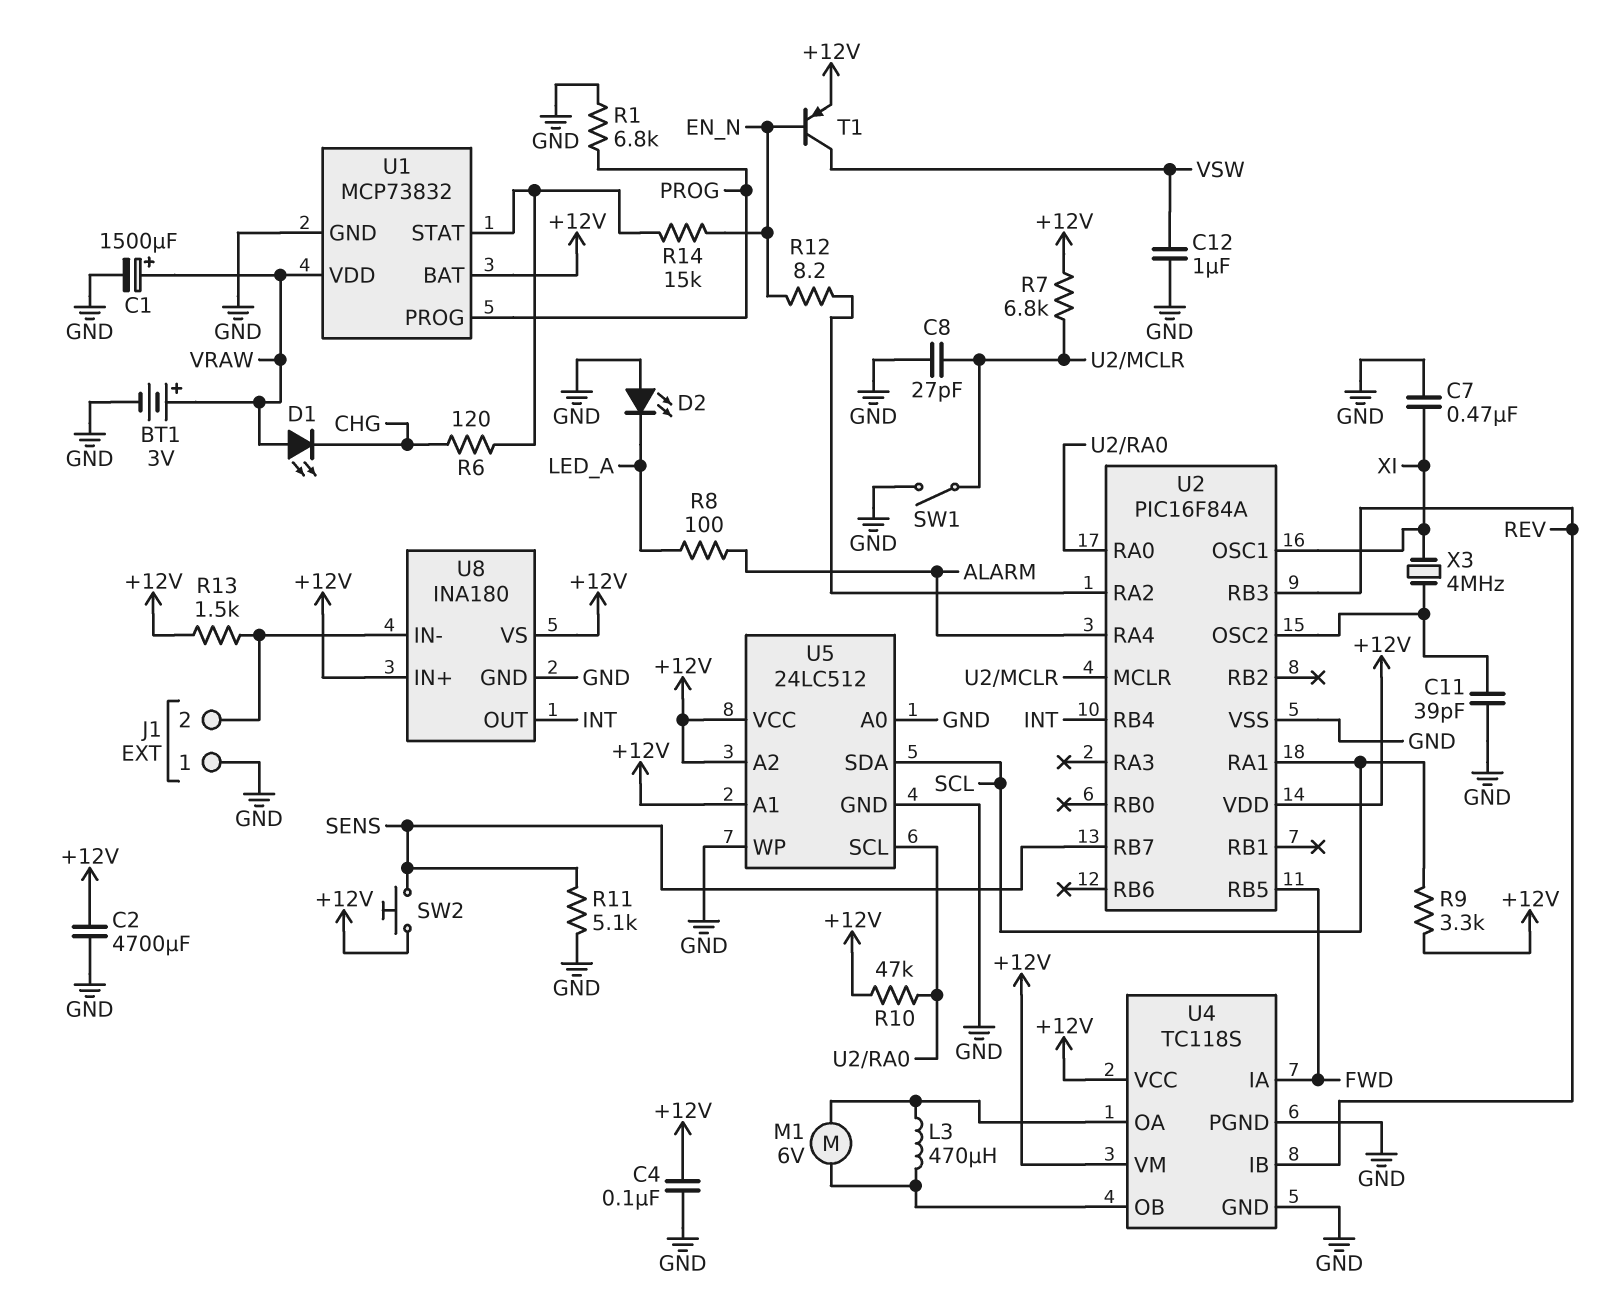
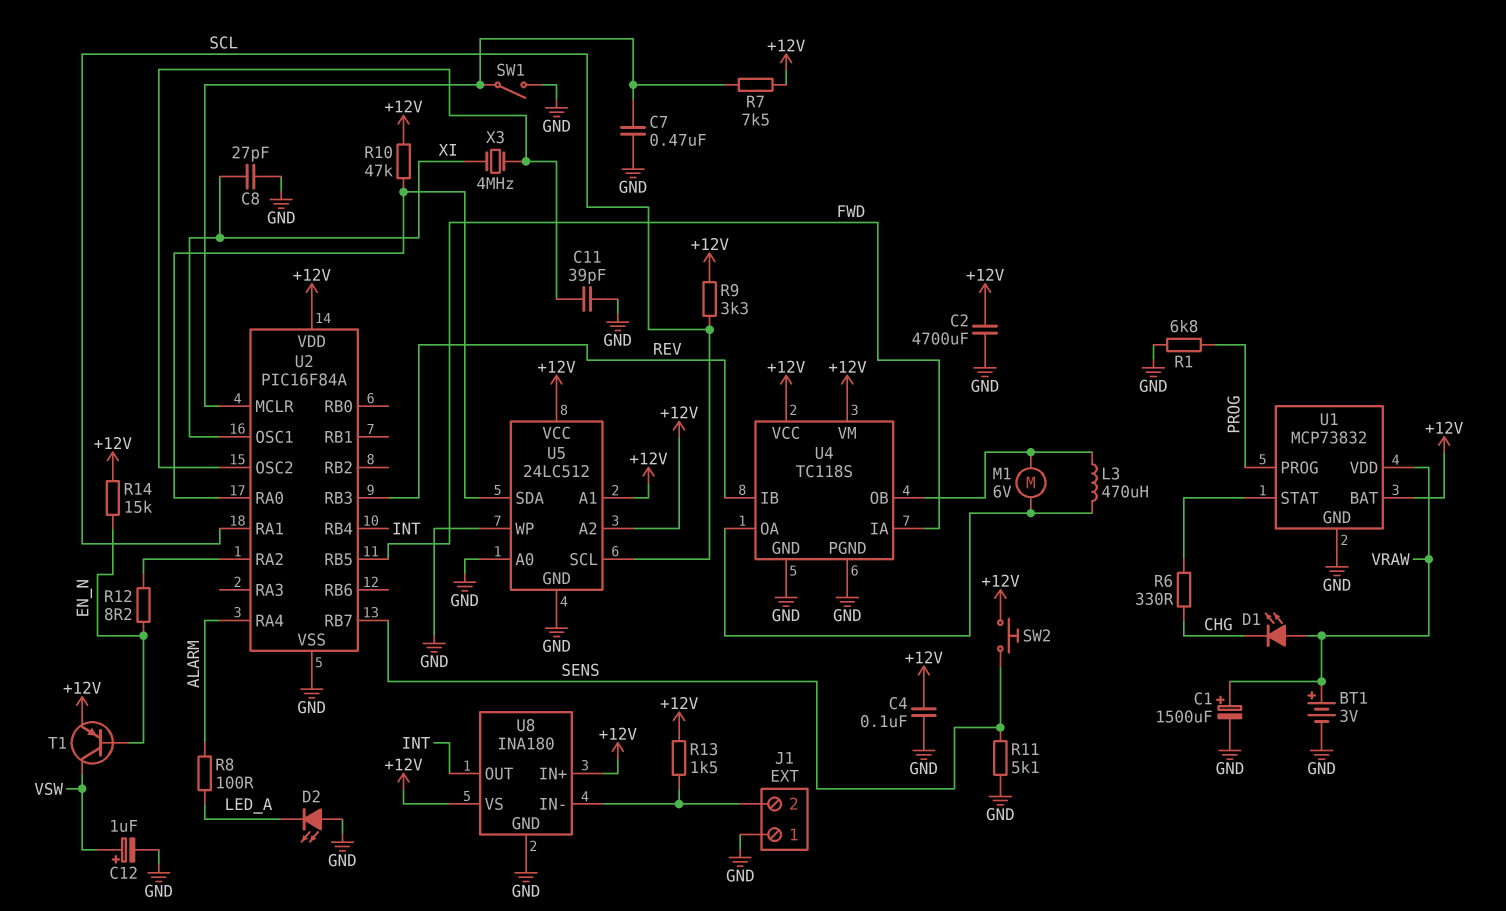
C7: 470nF (GND, XI) -> 470nF (GND, U2/MCLR)
C8: 27pF (GND, U2/MCLR) -> 27pF (GND, XI)
C12: 1uF (GND, VSW) -> 1uF (plus VSW, minus GND)
R6: 120 (CHG, U1/STAT) -> 330 (CHG, U1/STAT)
R7: 6.8k (+12V, U2/MCLR) -> 7.5k (+12V, U2/MCLR)
R14: 15k (EN_N, U1/STAT) -> 15k (+12V, EN_N)
U5 pin SCL: U2/RA0 -> SCL
U5 pin SDA: SCL -> U2/RA0

